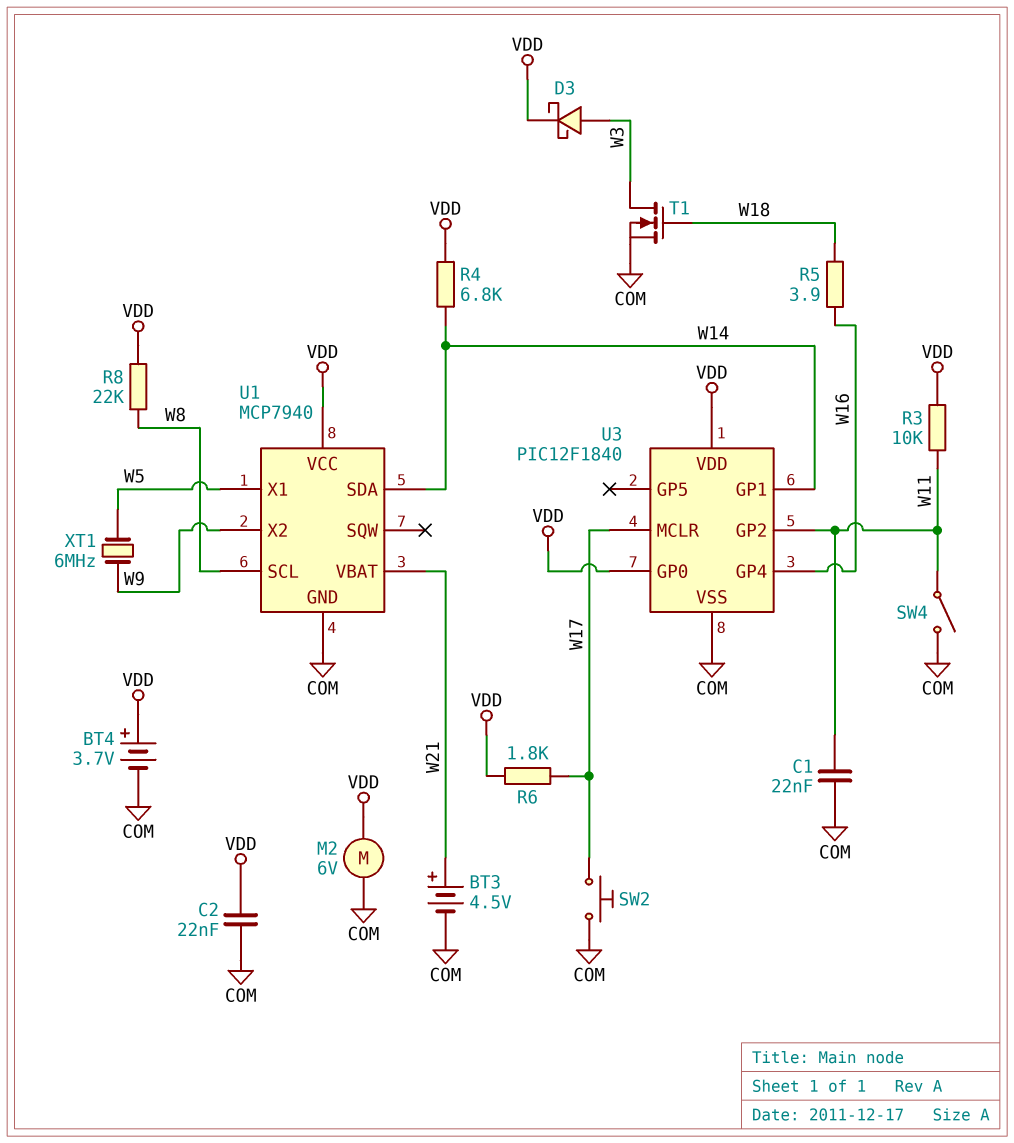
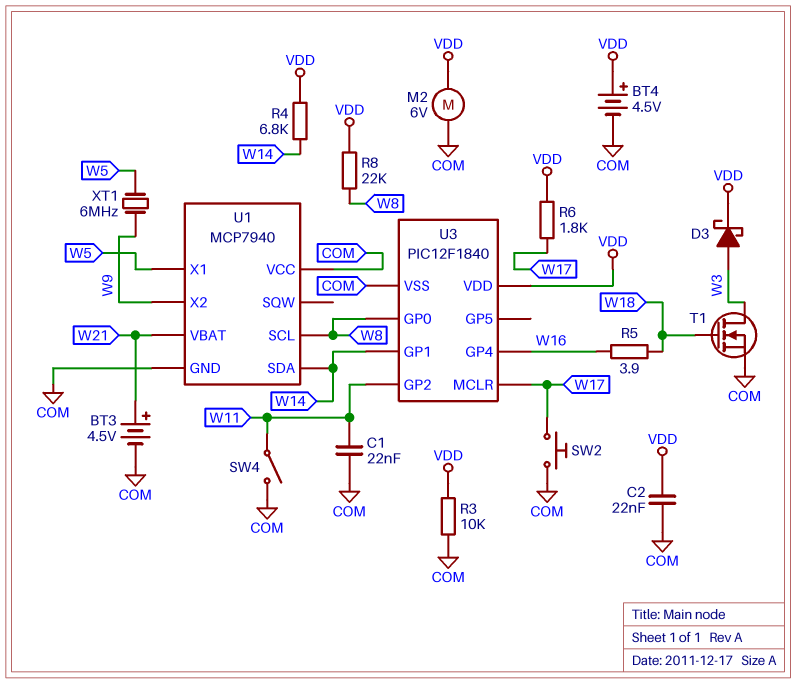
BT4: 3.7V (plus VDD, minus COM) -> 4.5V (plus VDD, minus COM)
R3: 10k (VDD, W11) -> 10k (COM, VDD)
U1 pin VCC: VDD -> COM
U3 pin GP0: VDD -> W8

